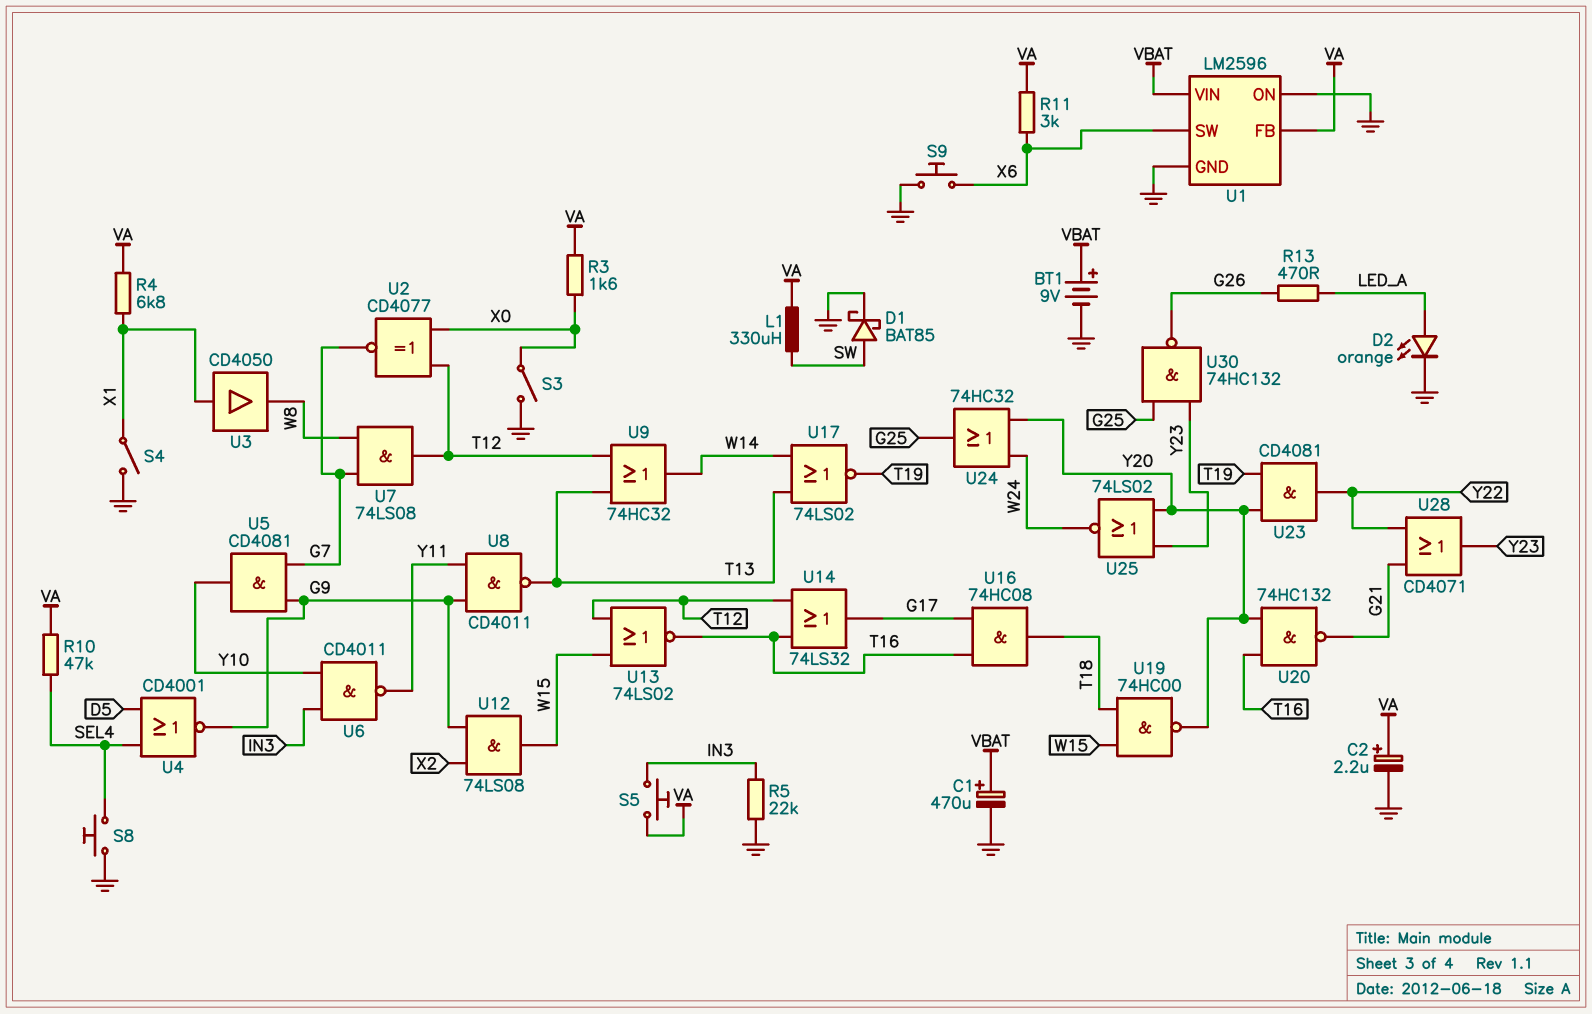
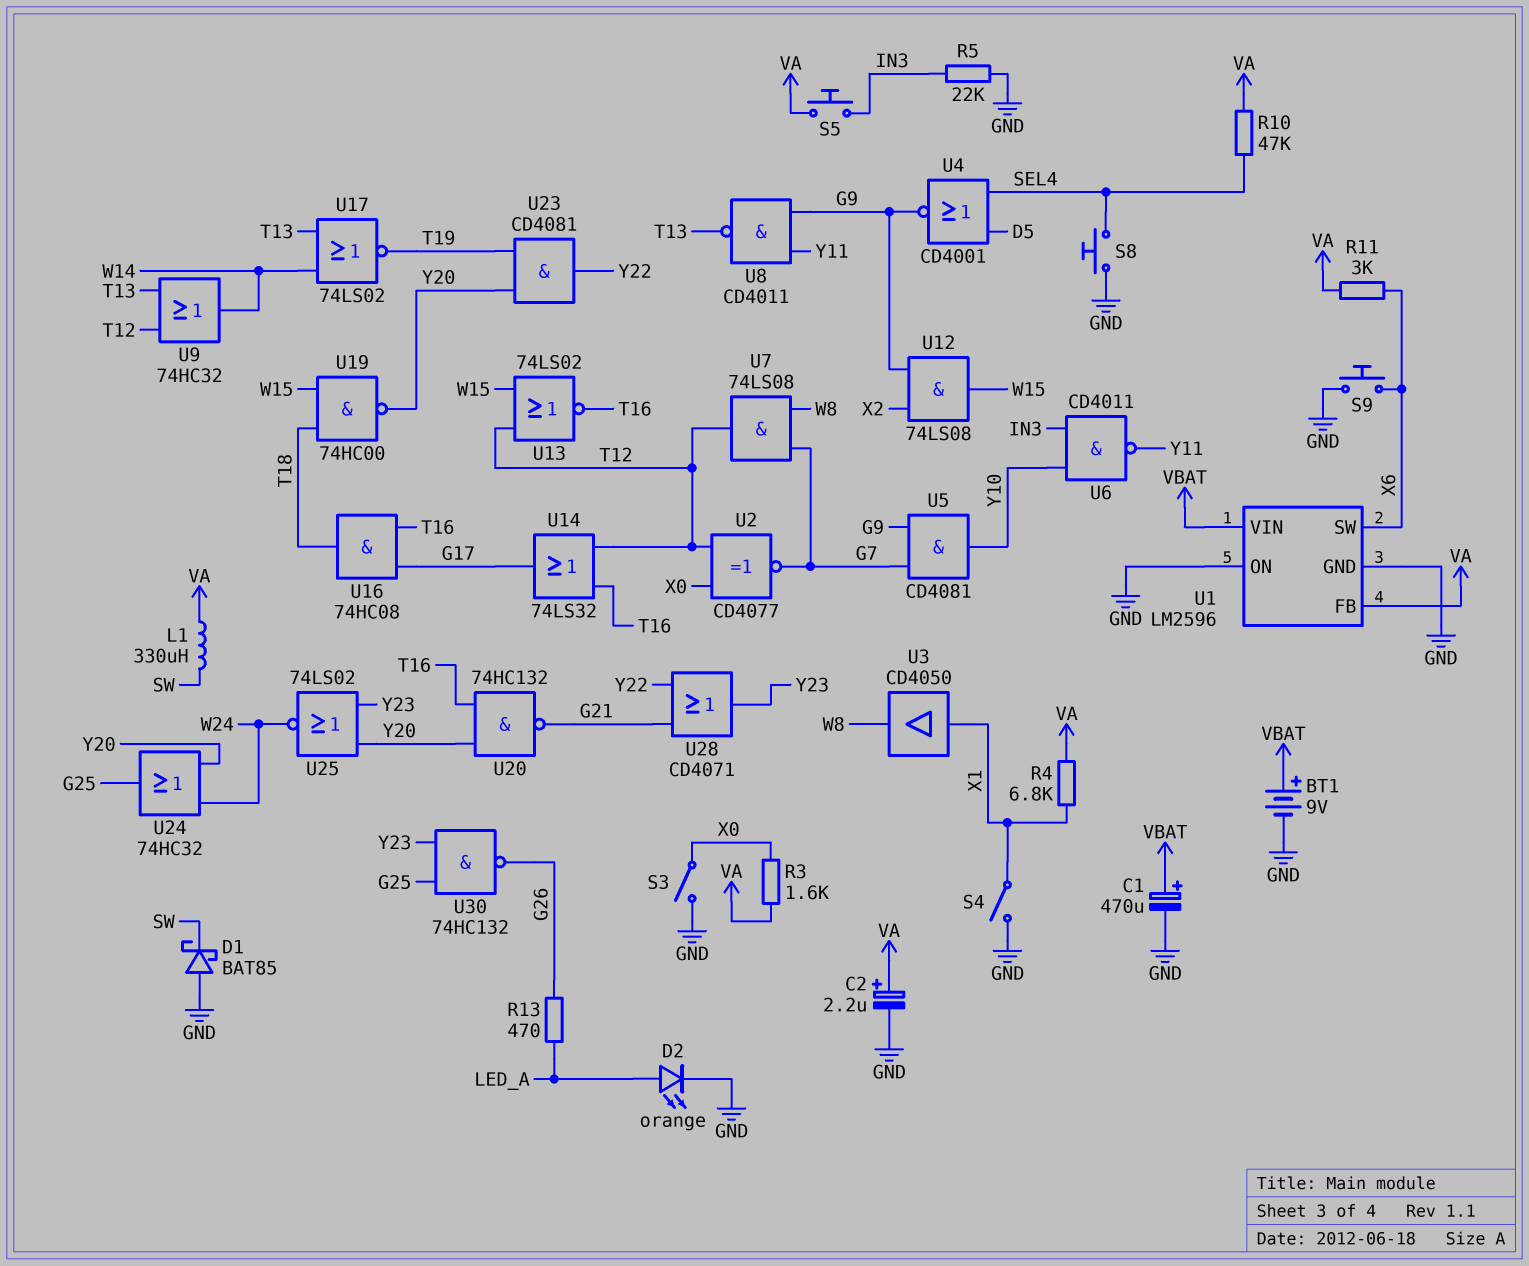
D1: schottky BAT85 (A SW, K GND) -> schottky BAT85 (A GND, K SW)

